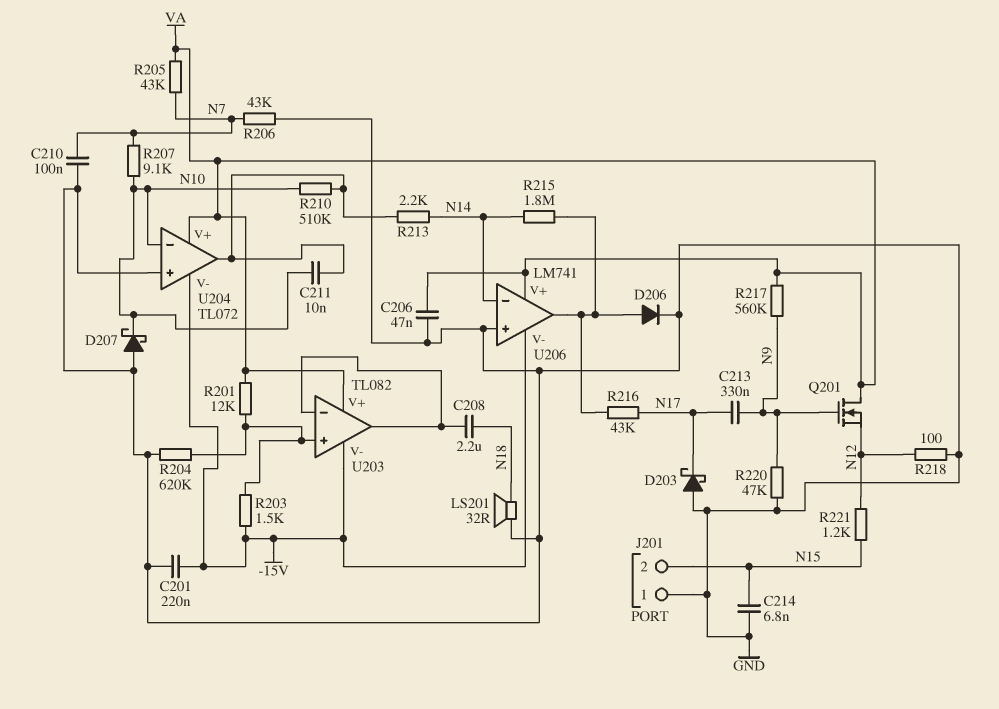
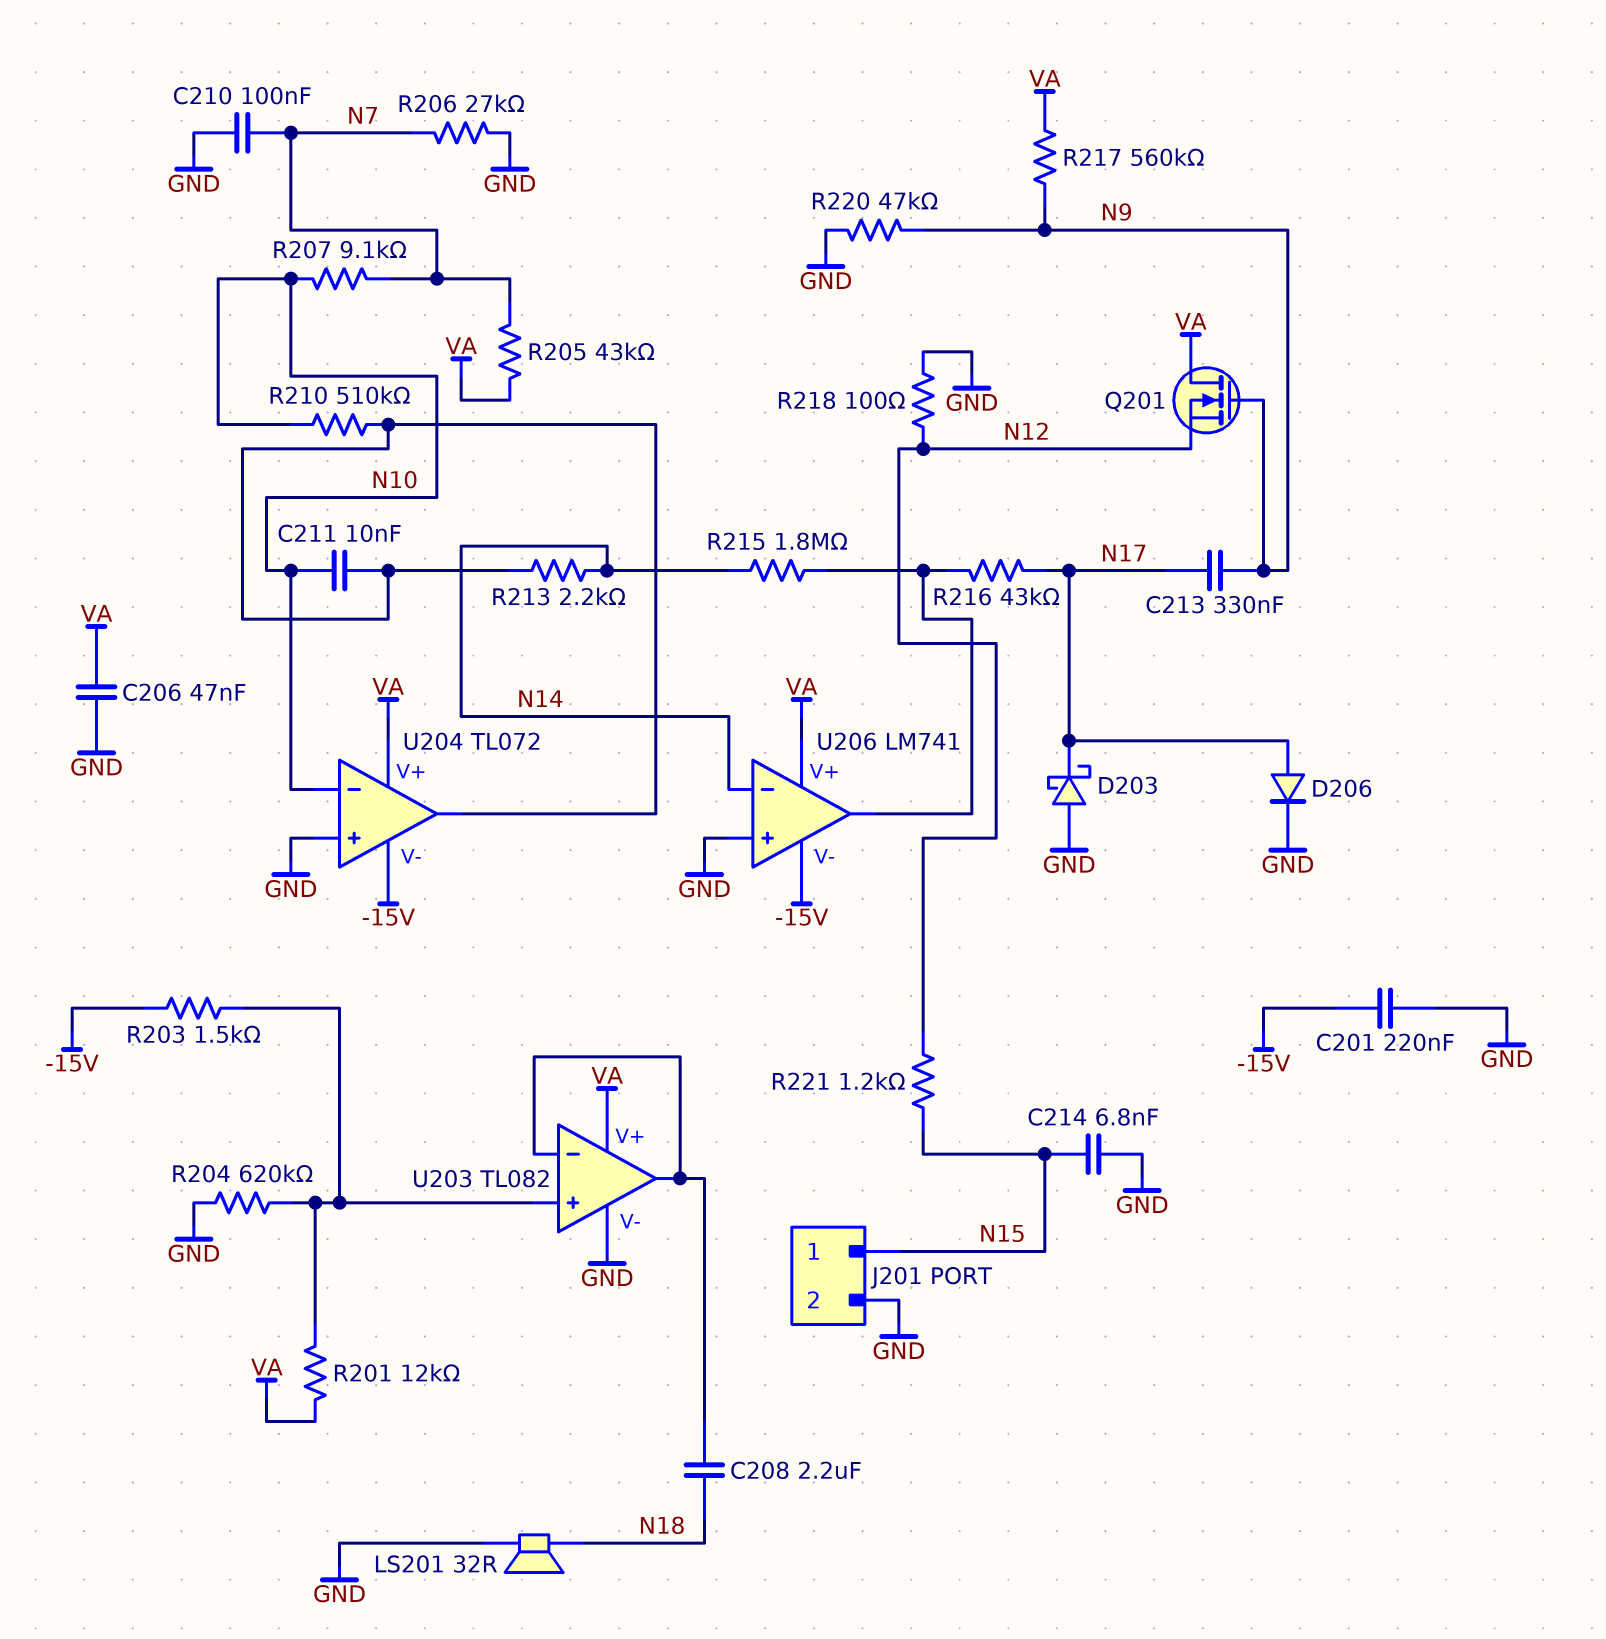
D206: diode (A U206/out, K GND) -> diode (A N17, K GND)
D207: schottky (A GND, K N10) -> none
J201 pin 1: GND -> N15
J201 pin 2: N15 -> GND
R206: 43k (GND, N7) -> 27k (GND, N7)
U203 pin V-: -15V -> GND

